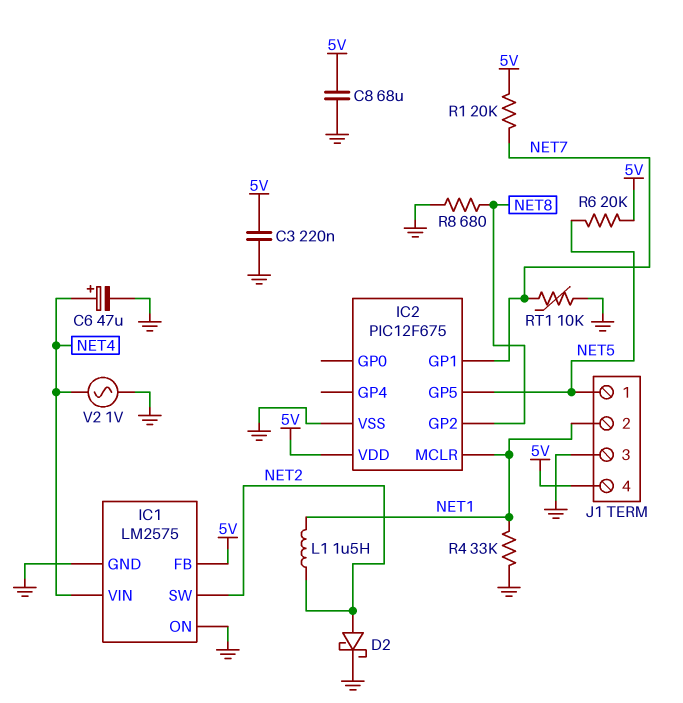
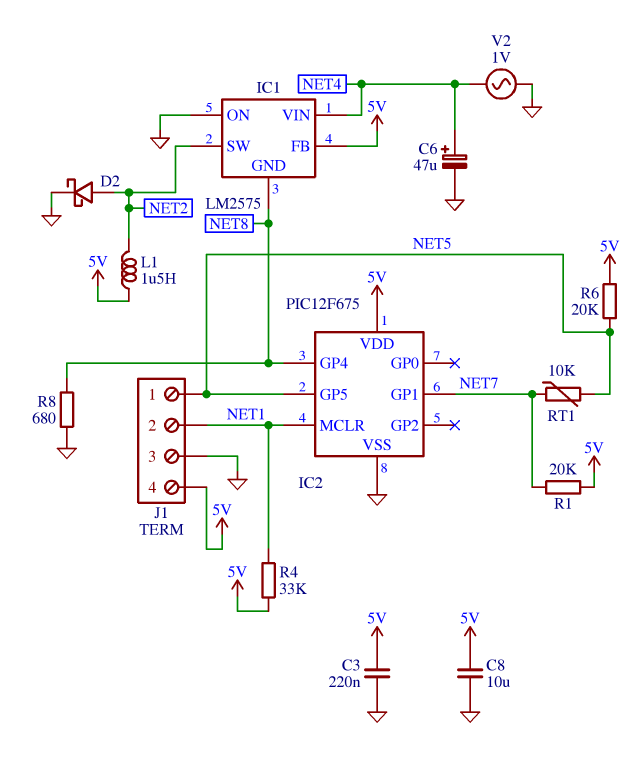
C8: 68uF (5V, GND) -> 10uF (5V, GND)
IC1 pin GND: GND -> NET8
IC2 pin GP2: NET8 -> none
IC2 pin GP4: none -> NET8
L1: 1.5uH (NET1, NET2) -> 1.5uH (5V, NET2)
R4: 33k (GND, NET1) -> 33k (5V, NET1)
RT1: 10k (GND, NET7) -> 10k (NET5, NET7)

